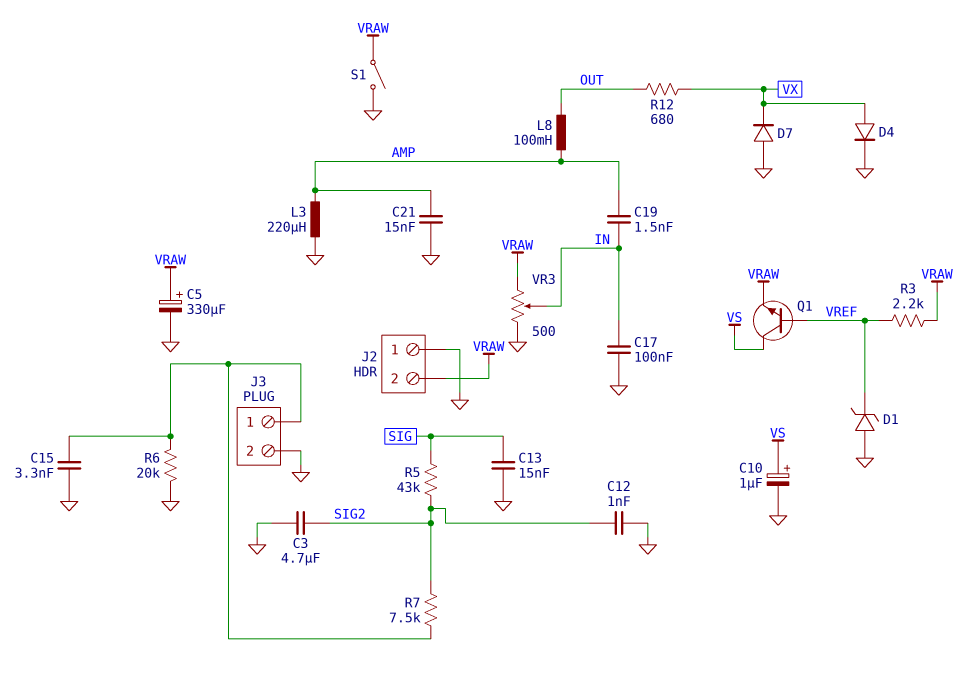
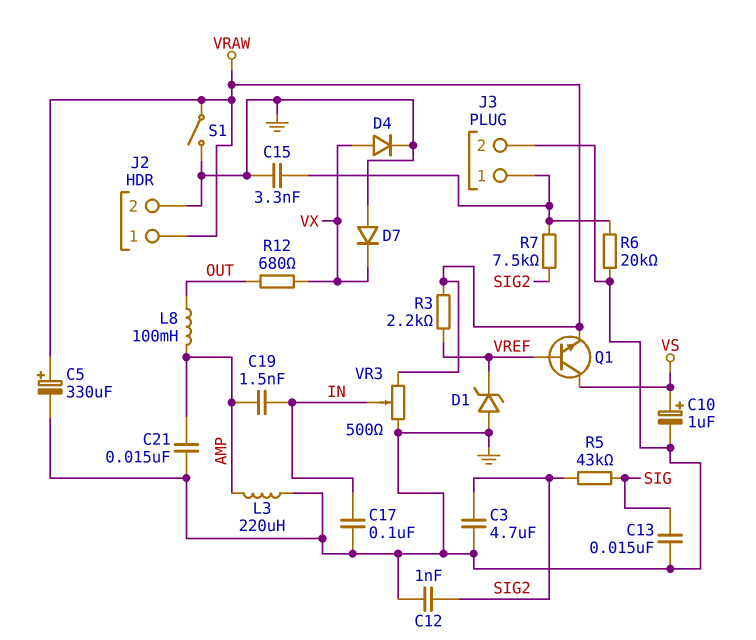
J2 pin 1: GND -> VRAW
J2 pin 2: VRAW -> GND

